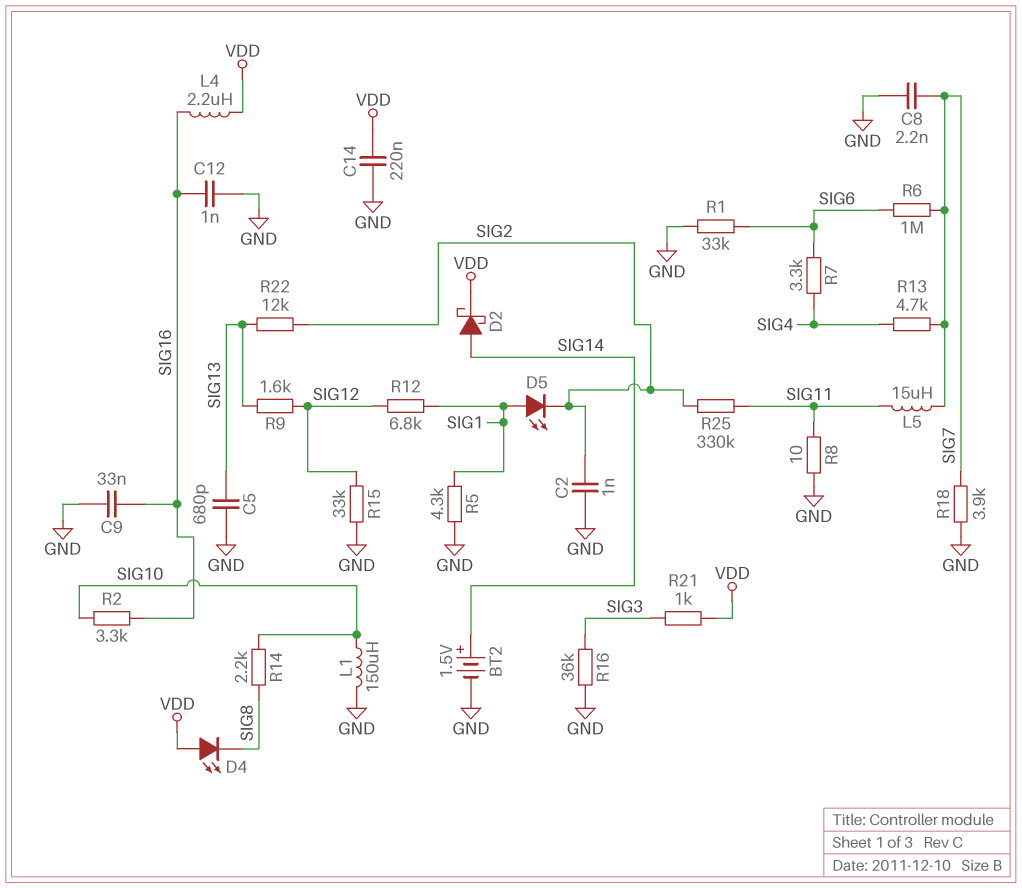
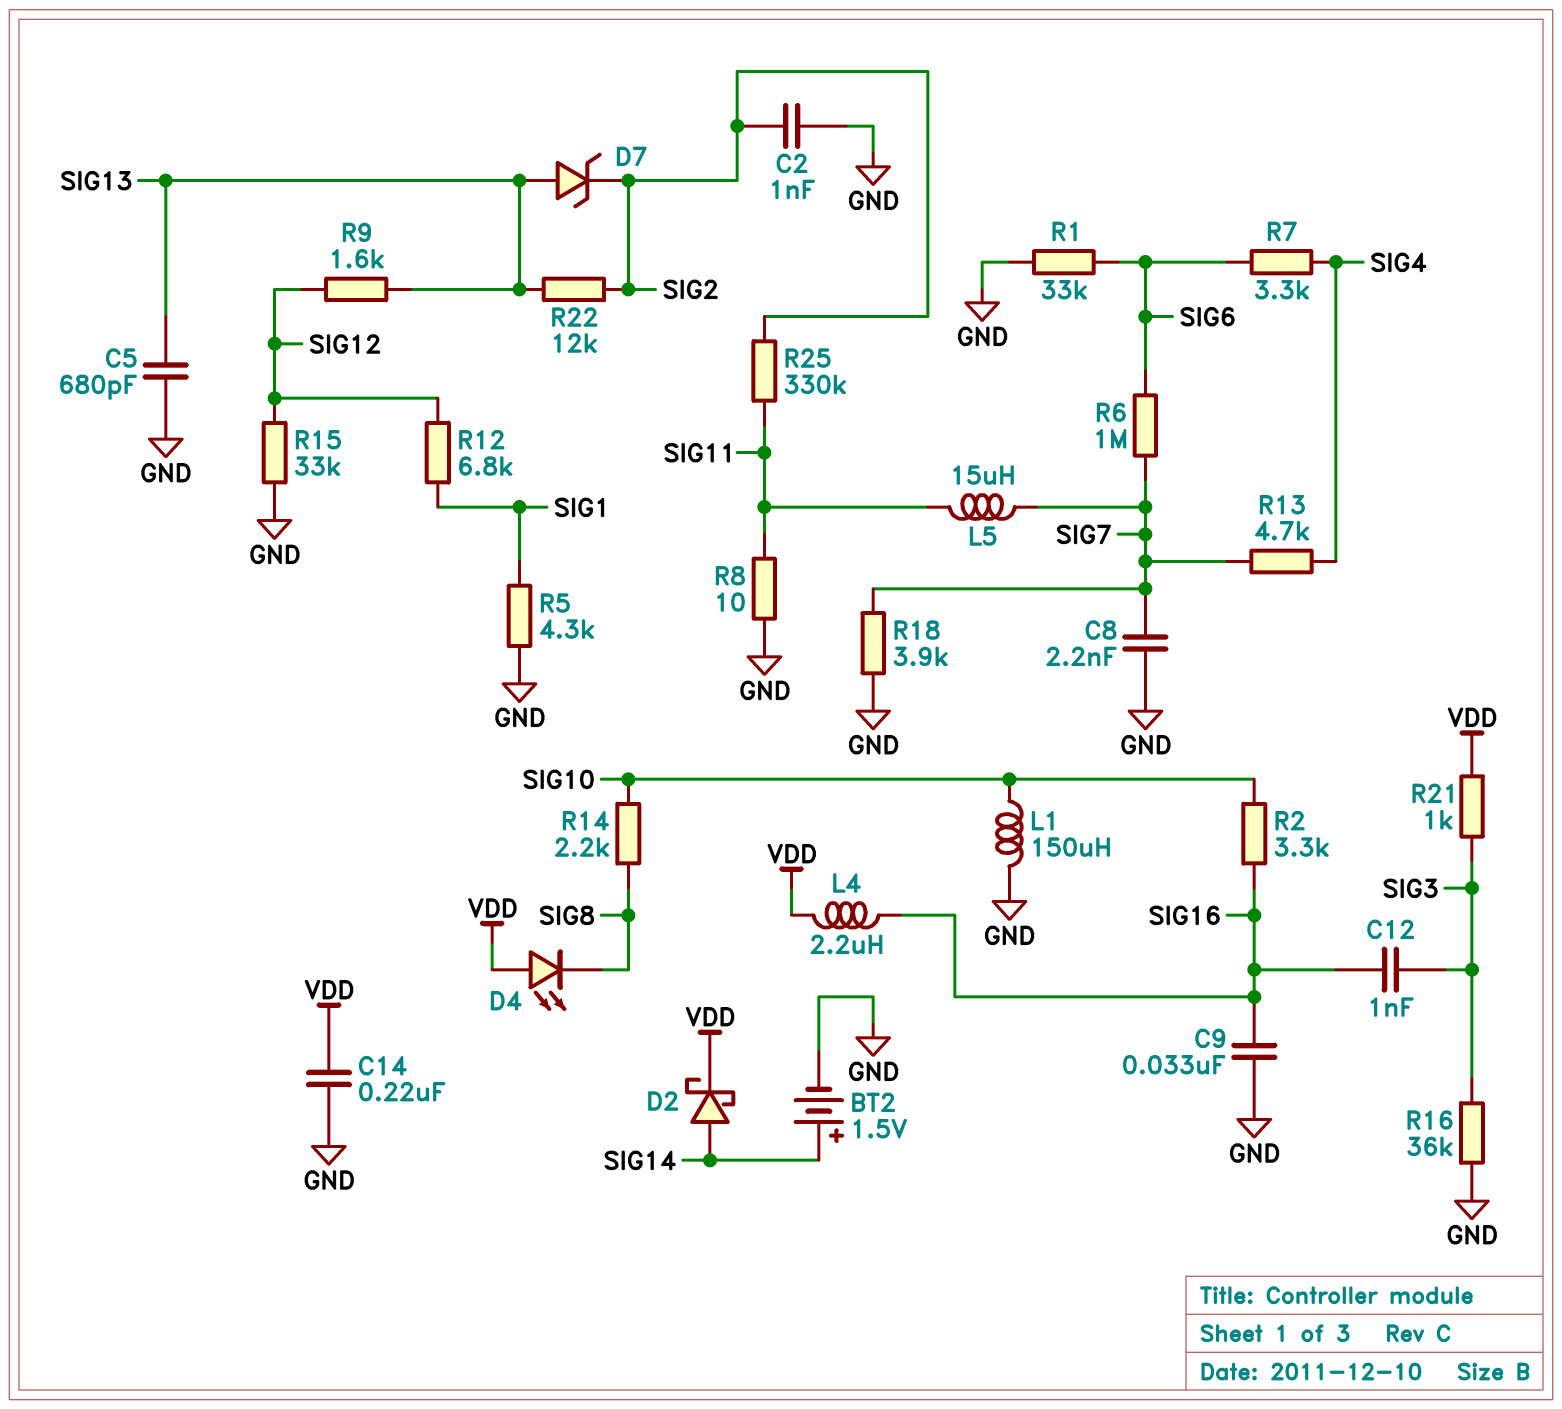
C12: 1nF (GND, SIG16) -> 1nF (SIG3, SIG16)
D5: LED (A SIG1, K SIG2) -> none
D7: none -> zener (A SIG13, K SIG2)

